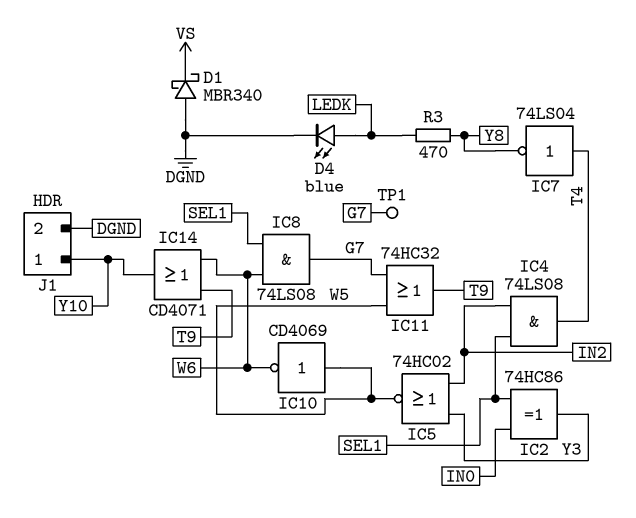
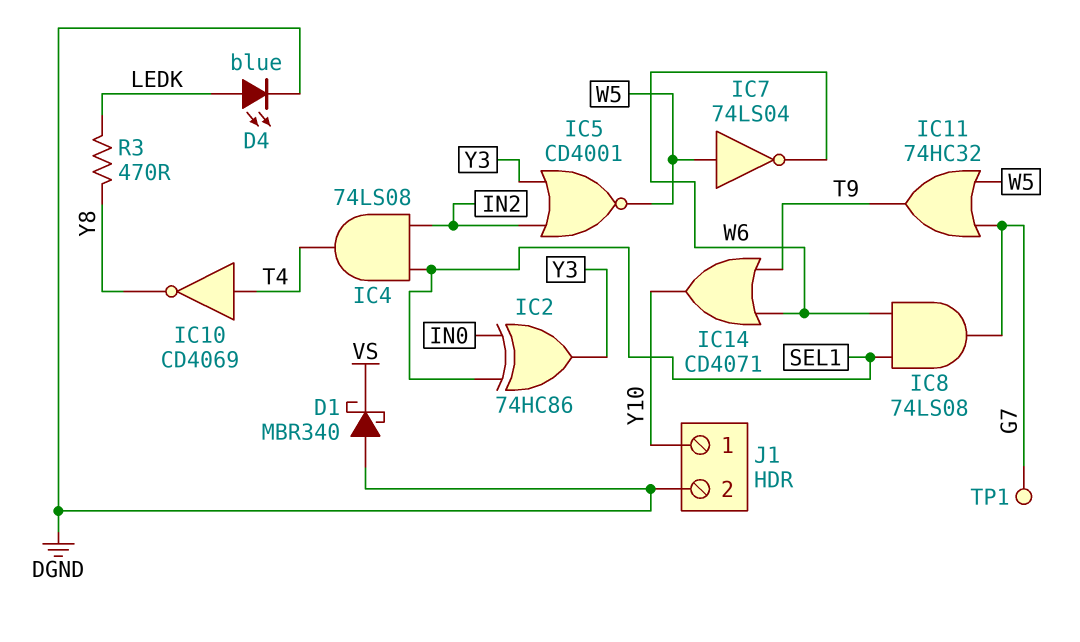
IC5: NOR 74HC02 (in IN2, in Y3, out W5) -> NOR CD4001 (in IN2, in Y3, out W5)
IC7: NOT 74LS04 (in T4, out Y8) -> NOT 74LS04 (in W5, out W6)
IC10: NOT CD4069 (in W5, out W6) -> NOT CD4069 (in T4, out Y8)

